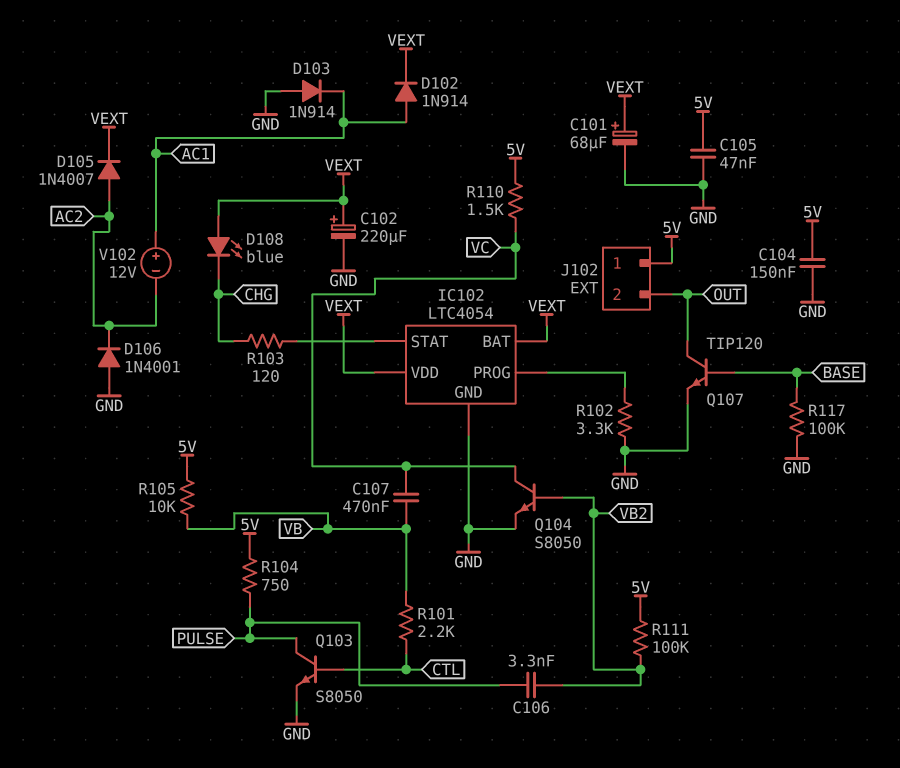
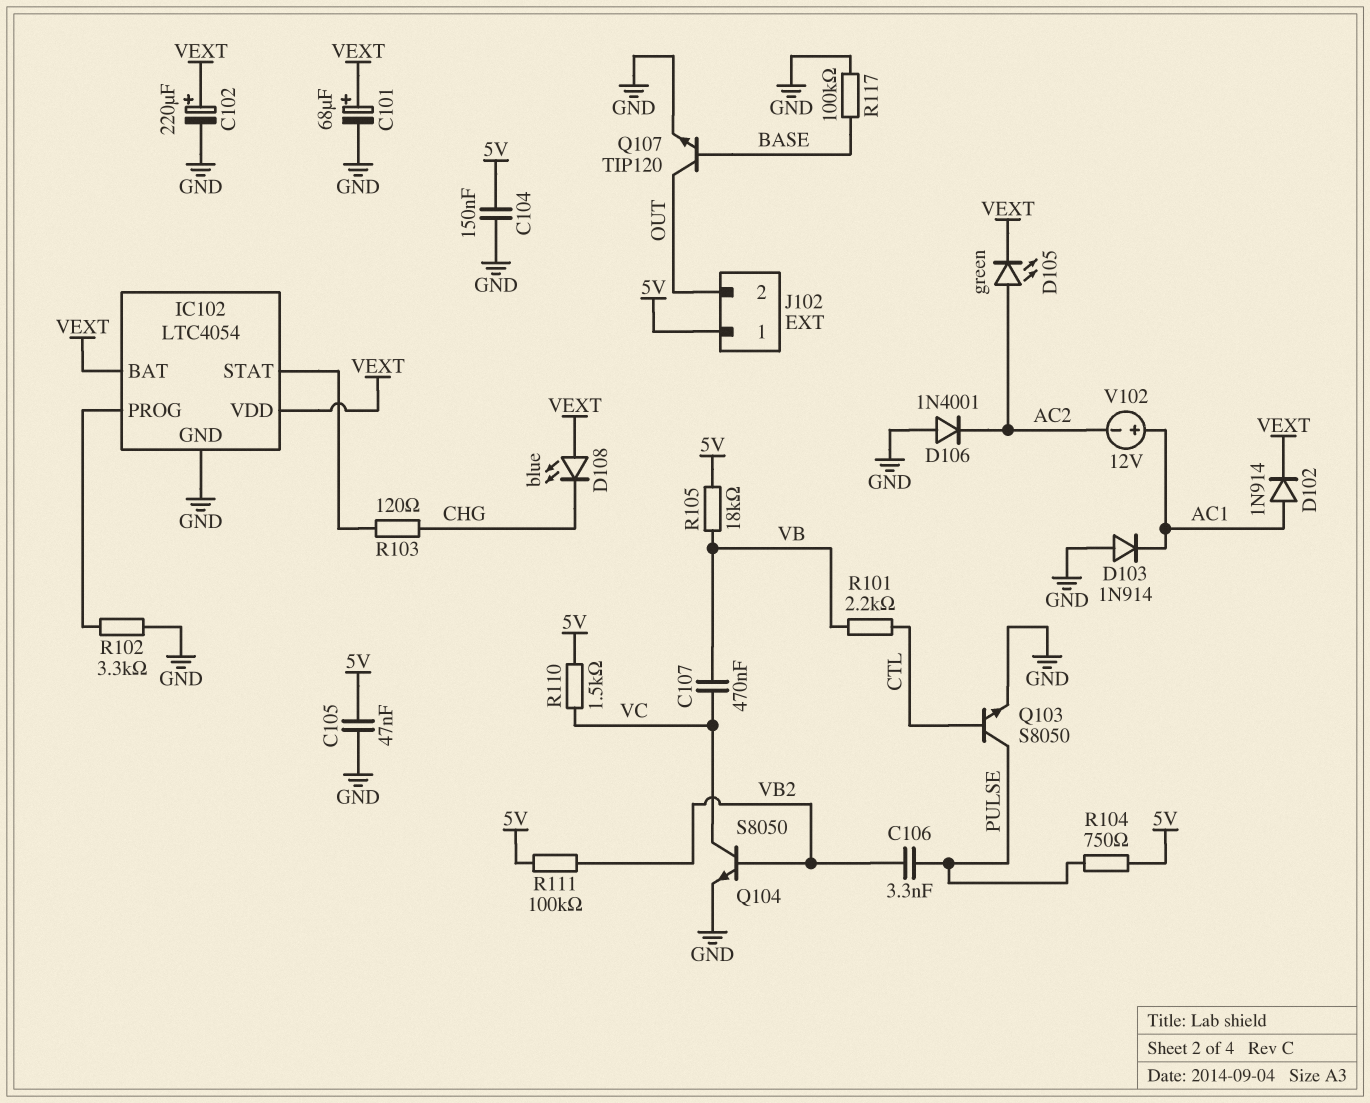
D105: diode 1N4007 (A AC2, K VEXT) -> LED green (A AC2, K VEXT)
R105: 10k (5V, VB) -> 18k (5V, VB)

